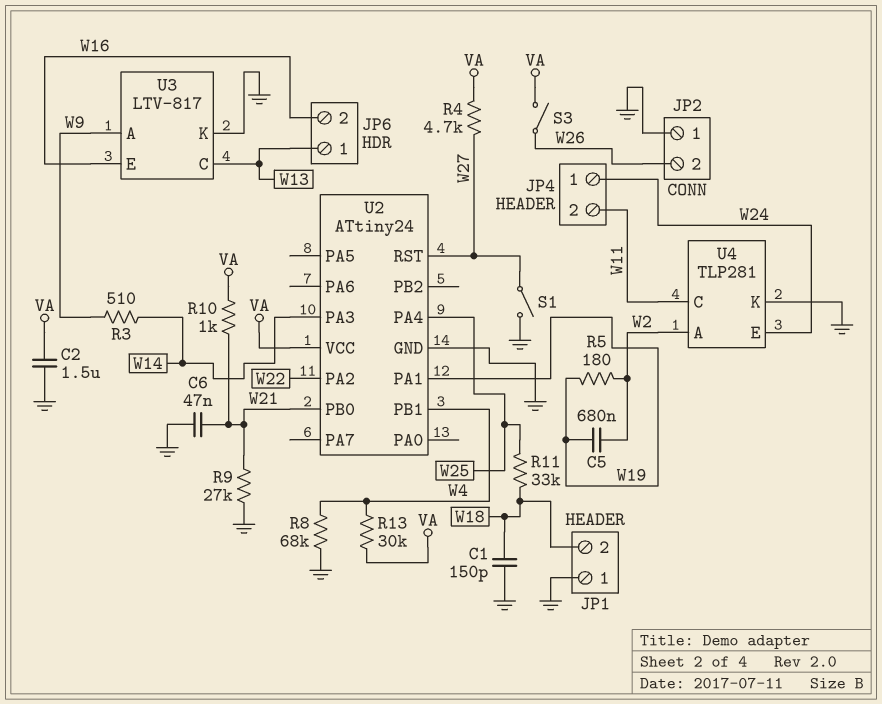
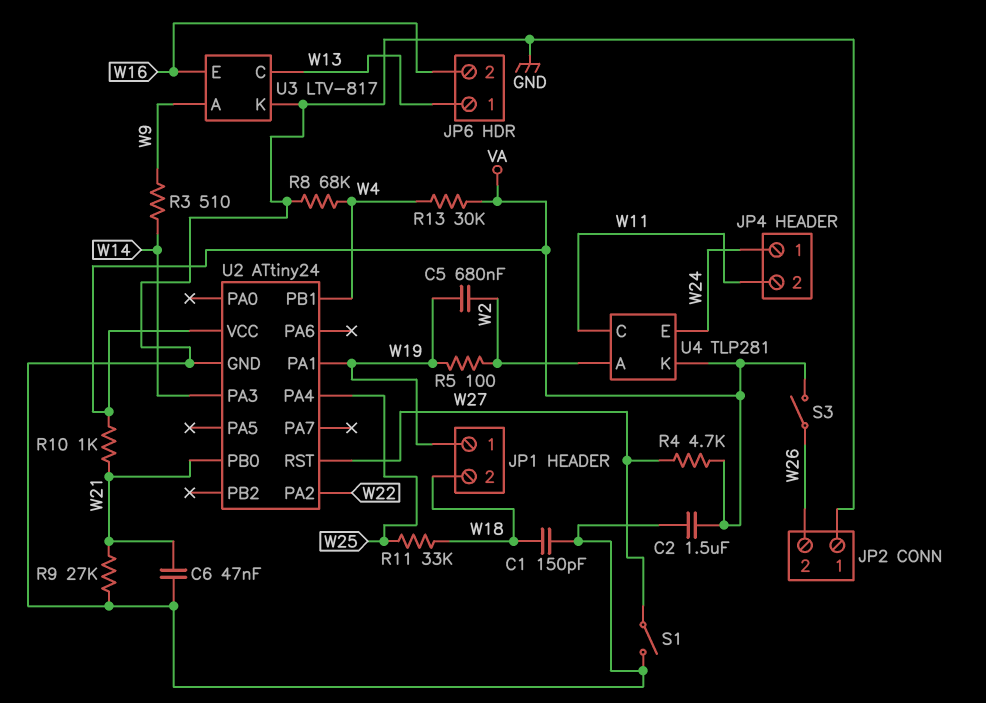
JP1 pin 1: GND -> W19
R5: 180 (W2, W19) -> 100 (W2, W19)
U4 pin K: GND -> VA

